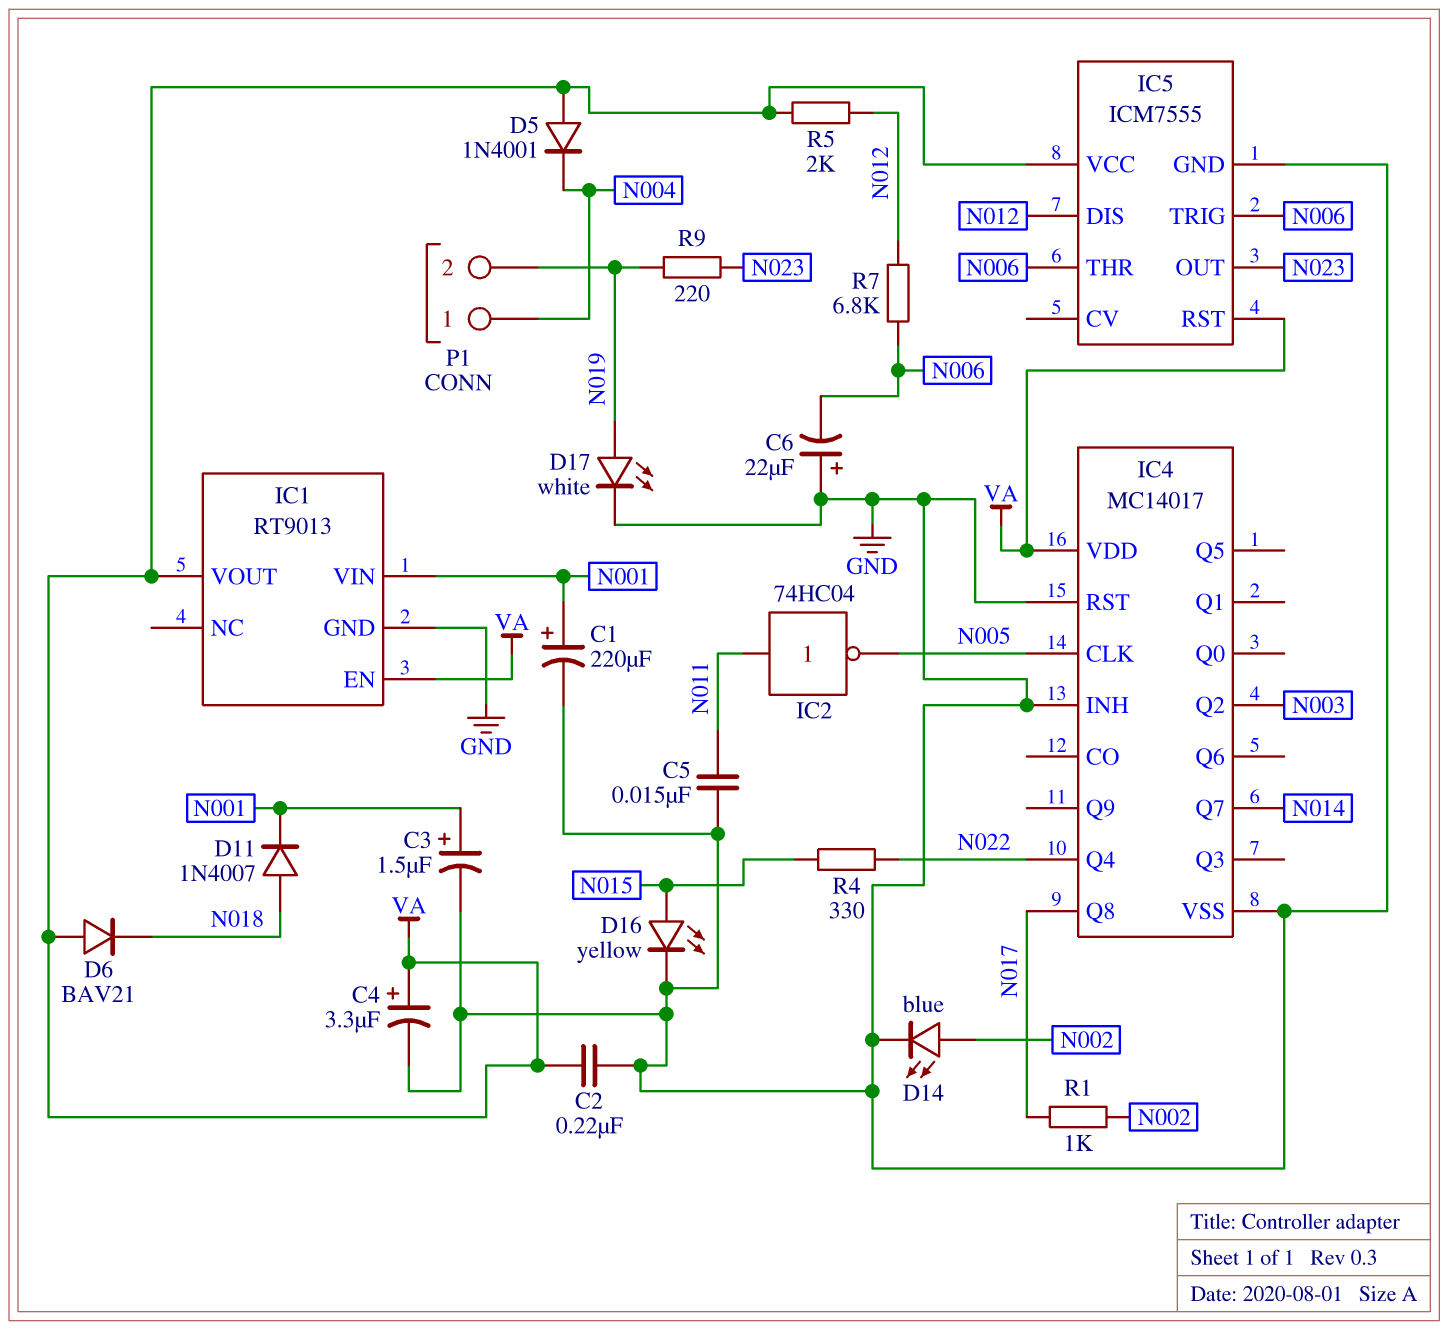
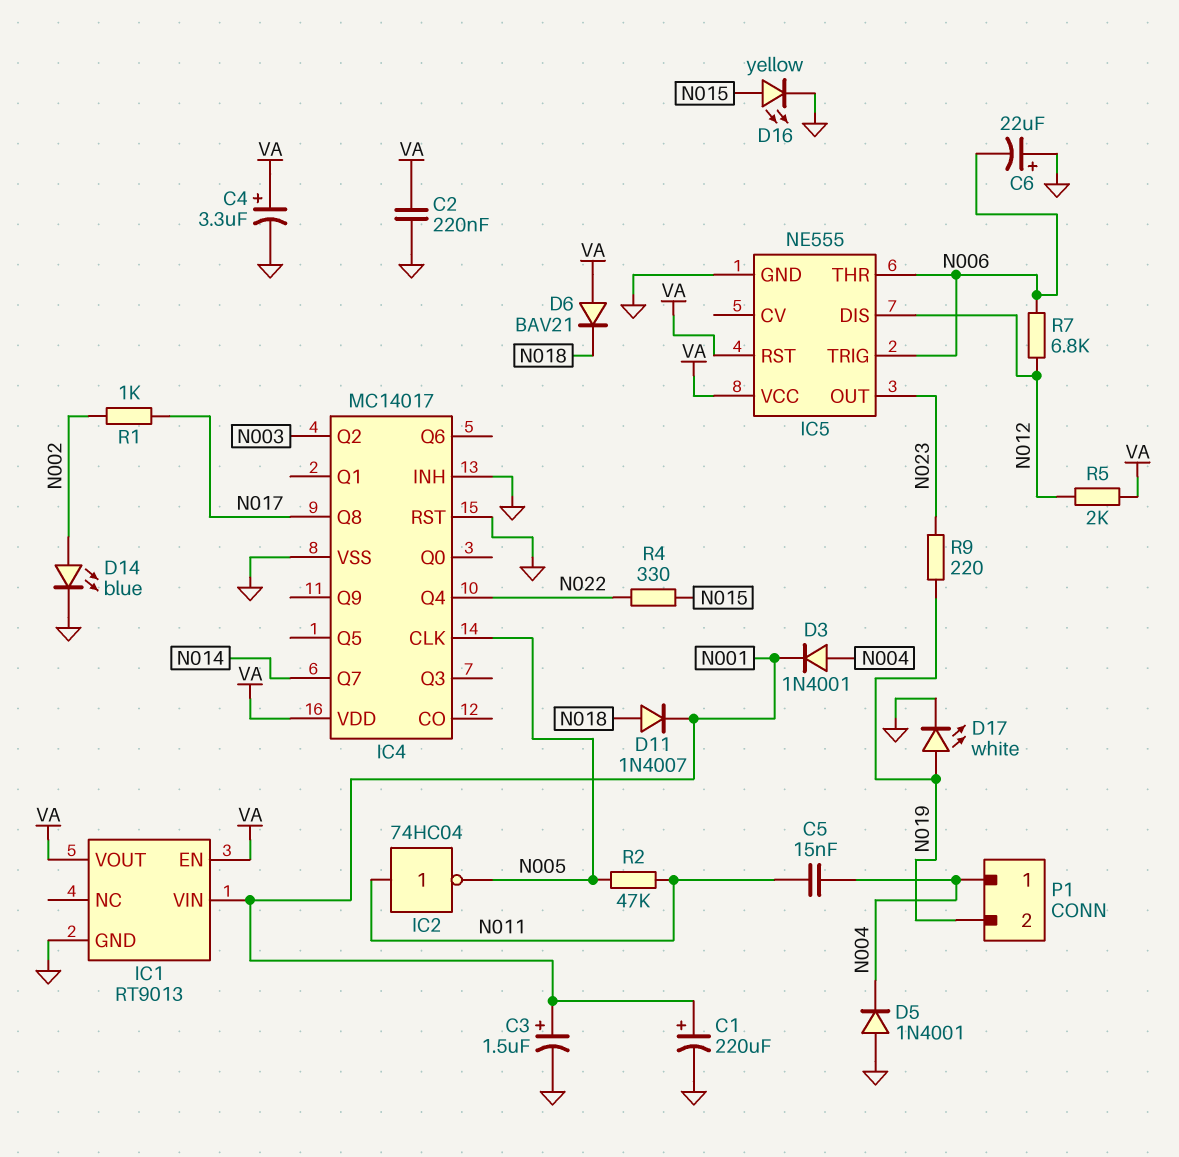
C5: 15nF (GND, N011) -> 15nF (N004, N011)
D3: none -> diode 1N4001 (A N004, K N001)
D5: diode 1N4001 (A VA, K N004) -> diode 1N4001 (A GND, K N004)
IC5: ICM7555 -> NE555
R2: none -> 47k (N005, N011)

